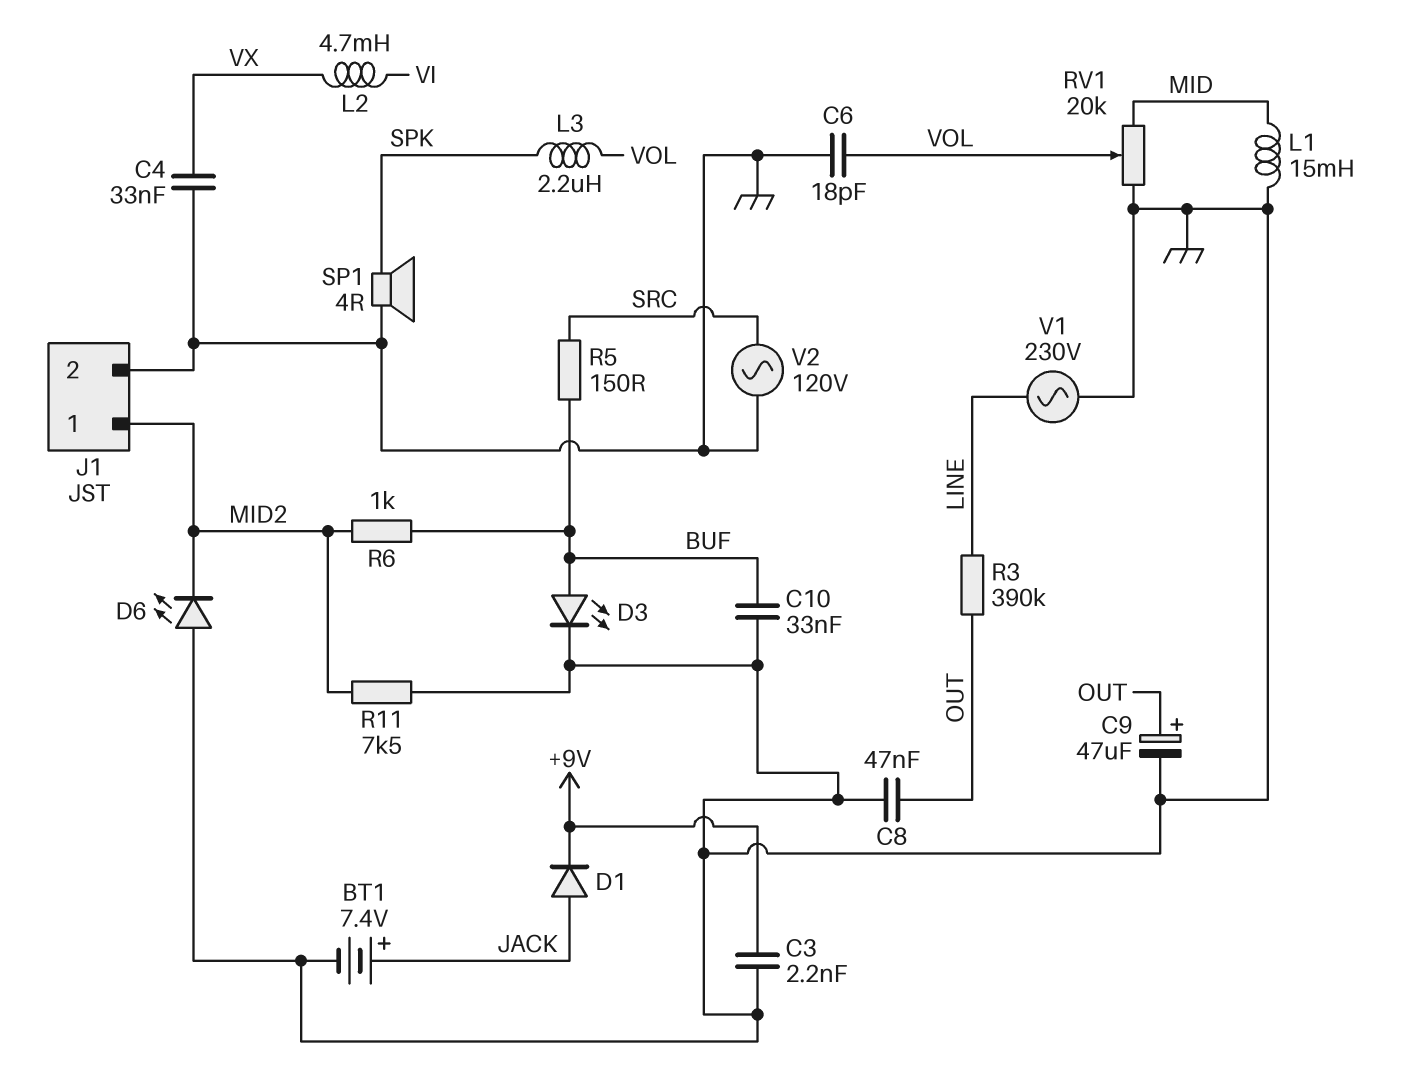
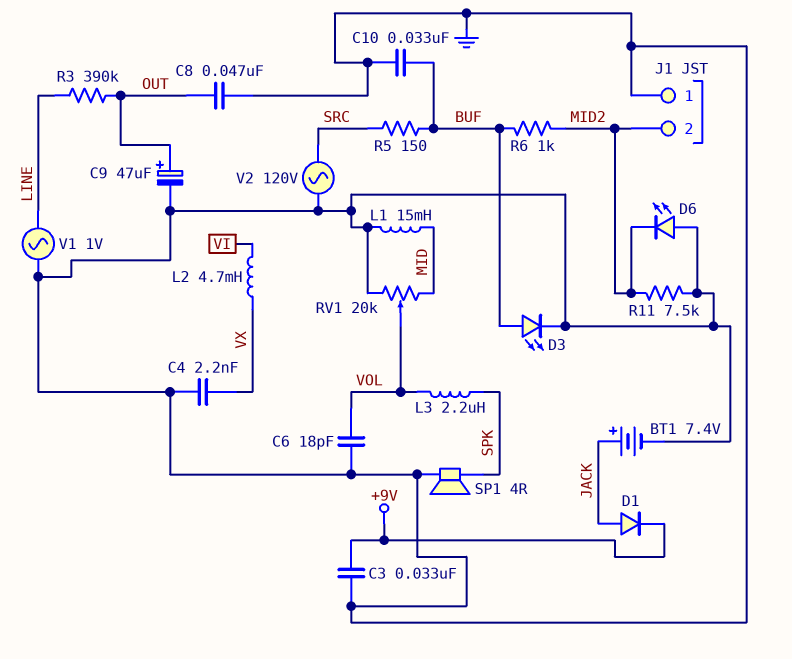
C3: 2.2nF (+9V, GND) -> 33nF (+9V, GND)
C4: 33nF (GND, VX) -> 2.2nF (GND, VX)
J1 pin 1: MID2 -> GND
J1 pin 2: GND -> MID2
V1: AC 230V (GND, LINE) -> AC 1V (GND, LINE)

